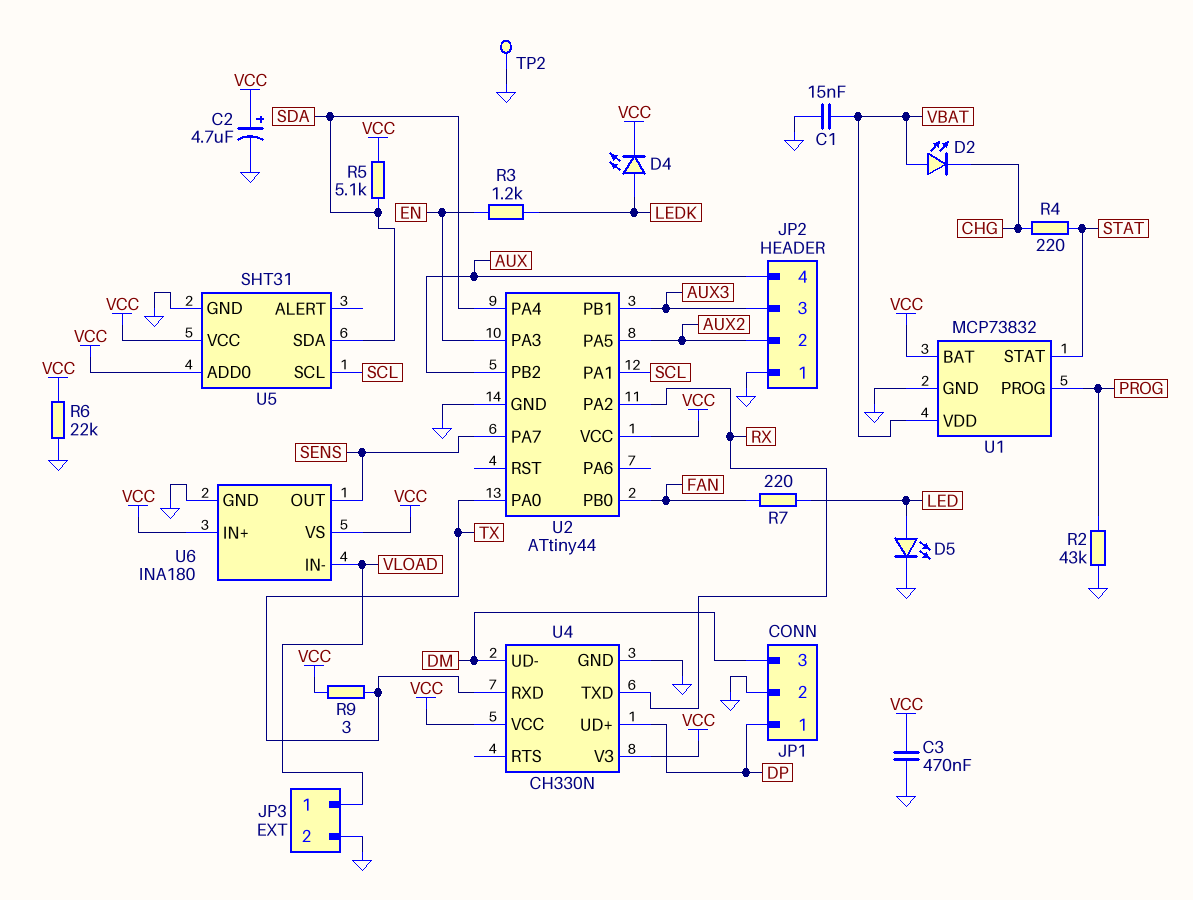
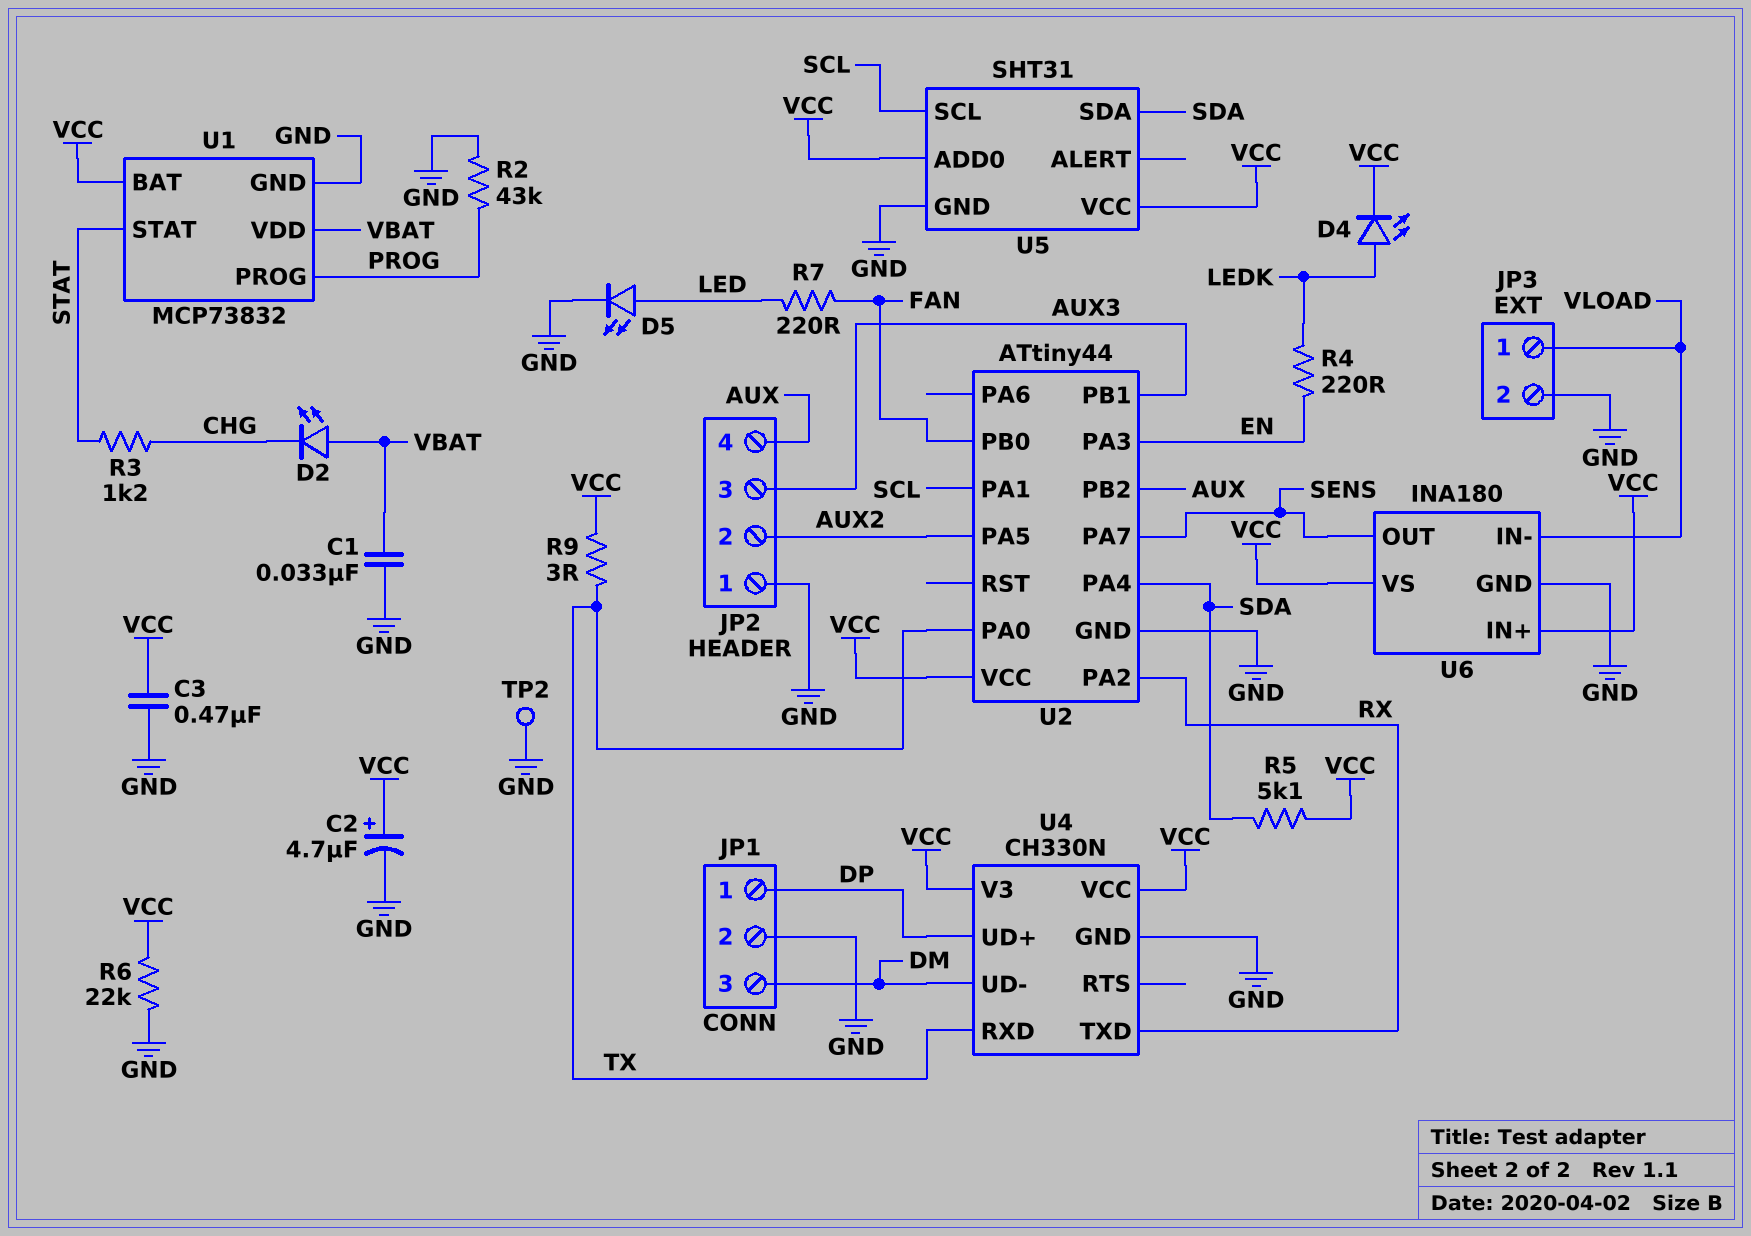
C1: 15nF (GND, VBAT) -> 33nF (GND, VBAT)
R3: 1.2k (EN, LEDK) -> 1.2k (CHG, STAT)
R4: 220 (CHG, STAT) -> 220 (EN, LEDK)

